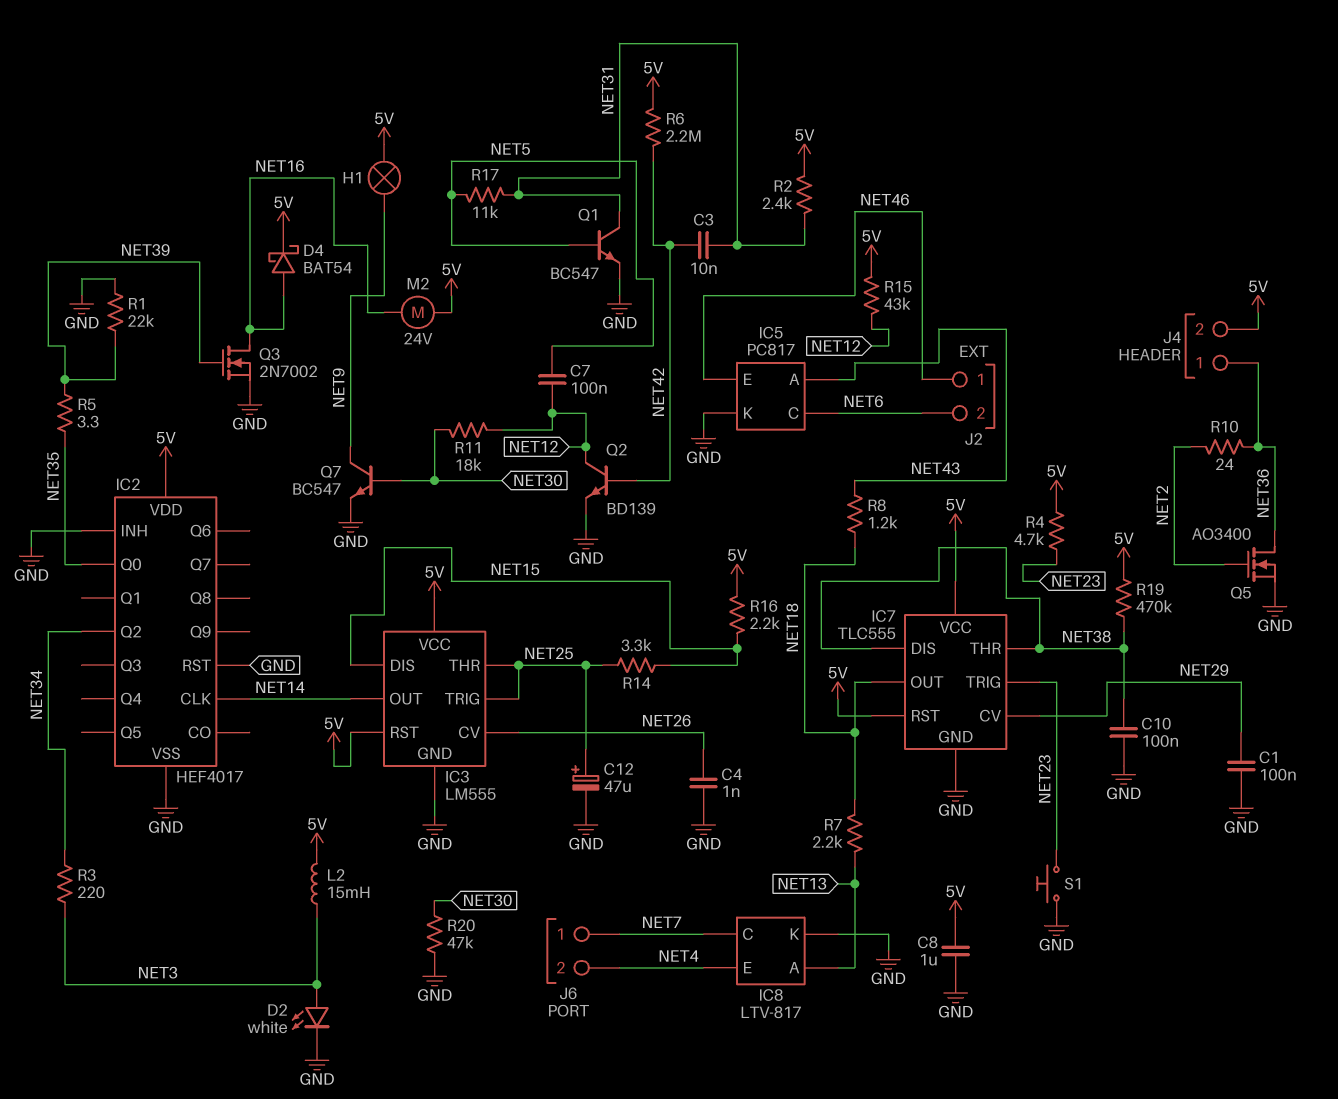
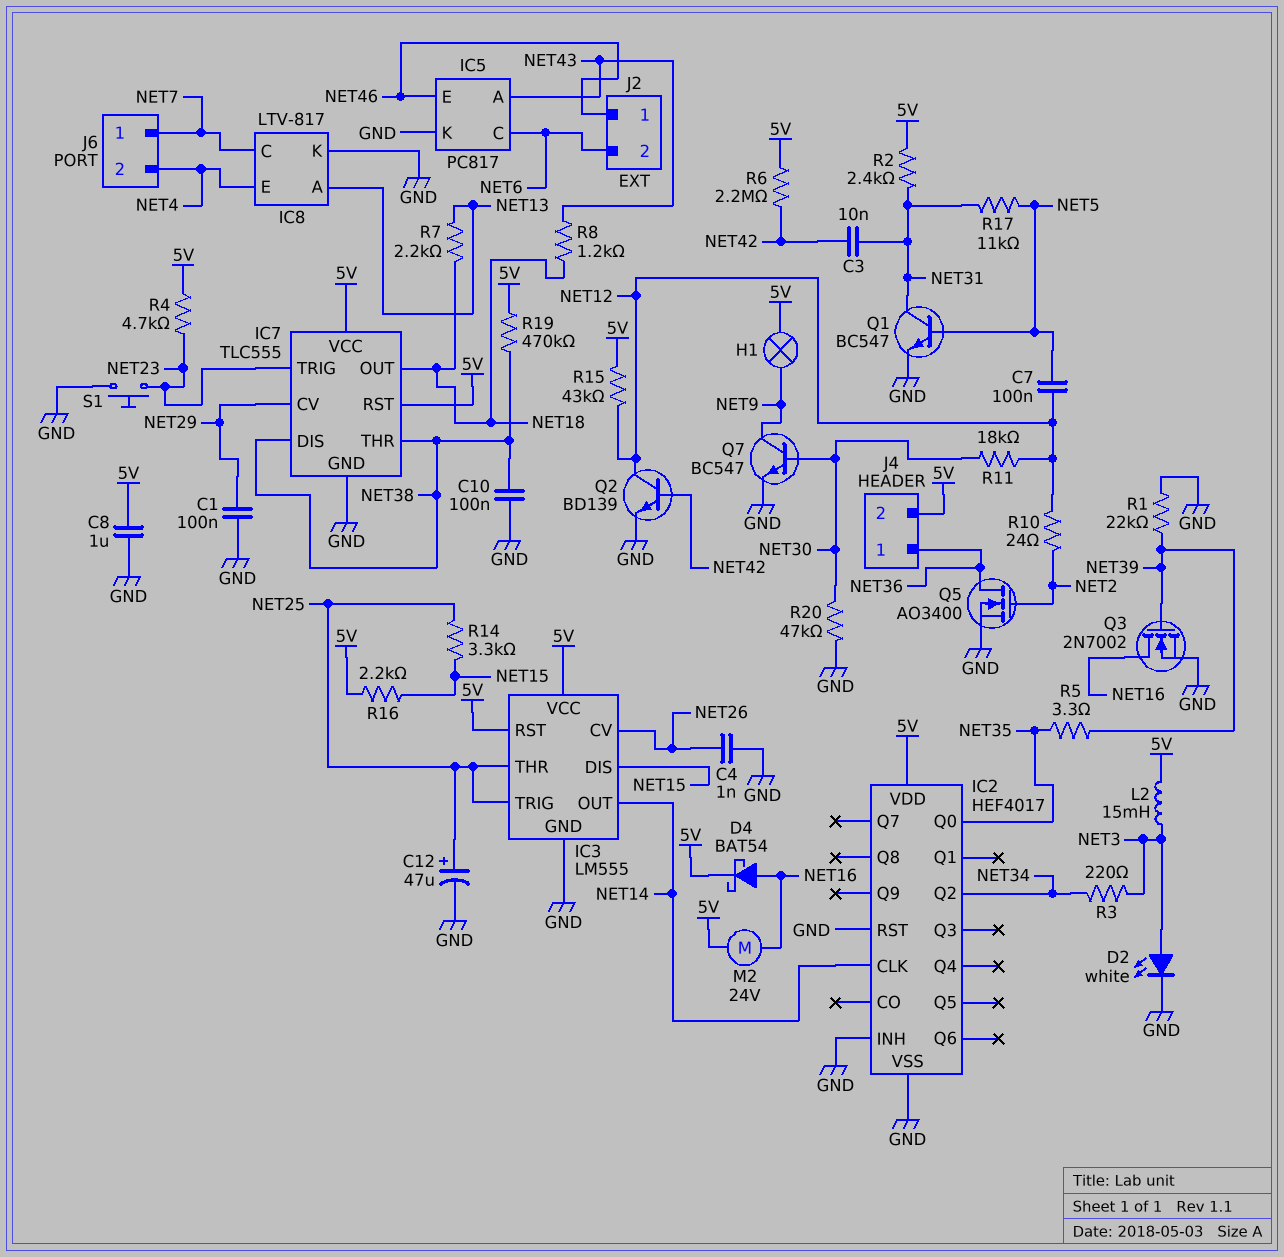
R10: 24 (NET2, NET36) -> 24 (NET2, NET12)

